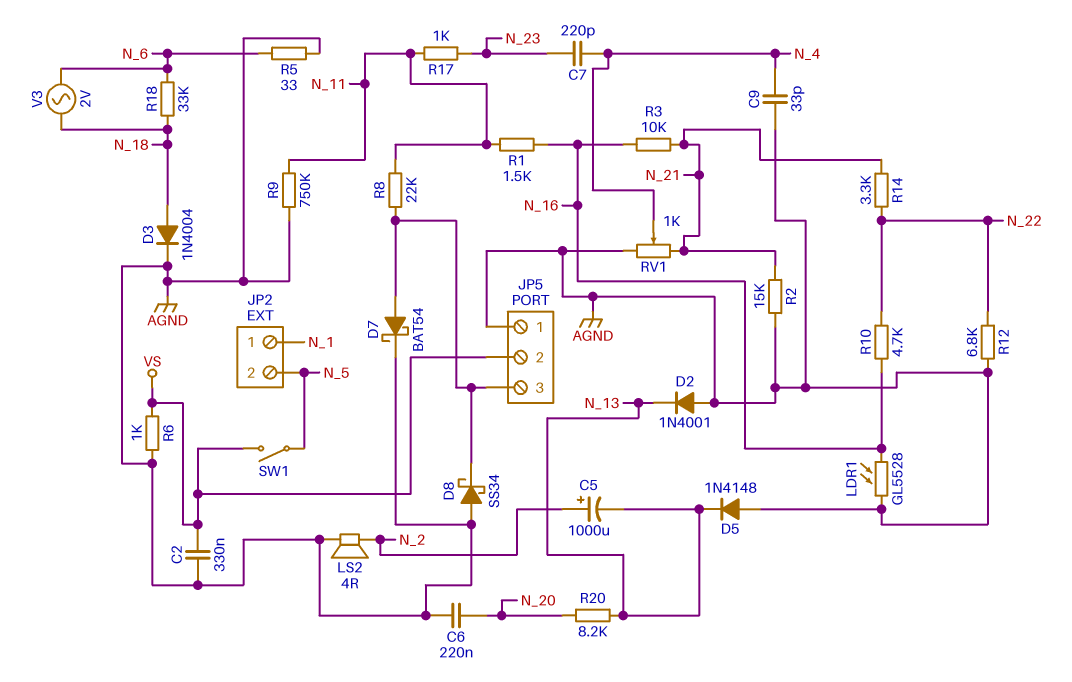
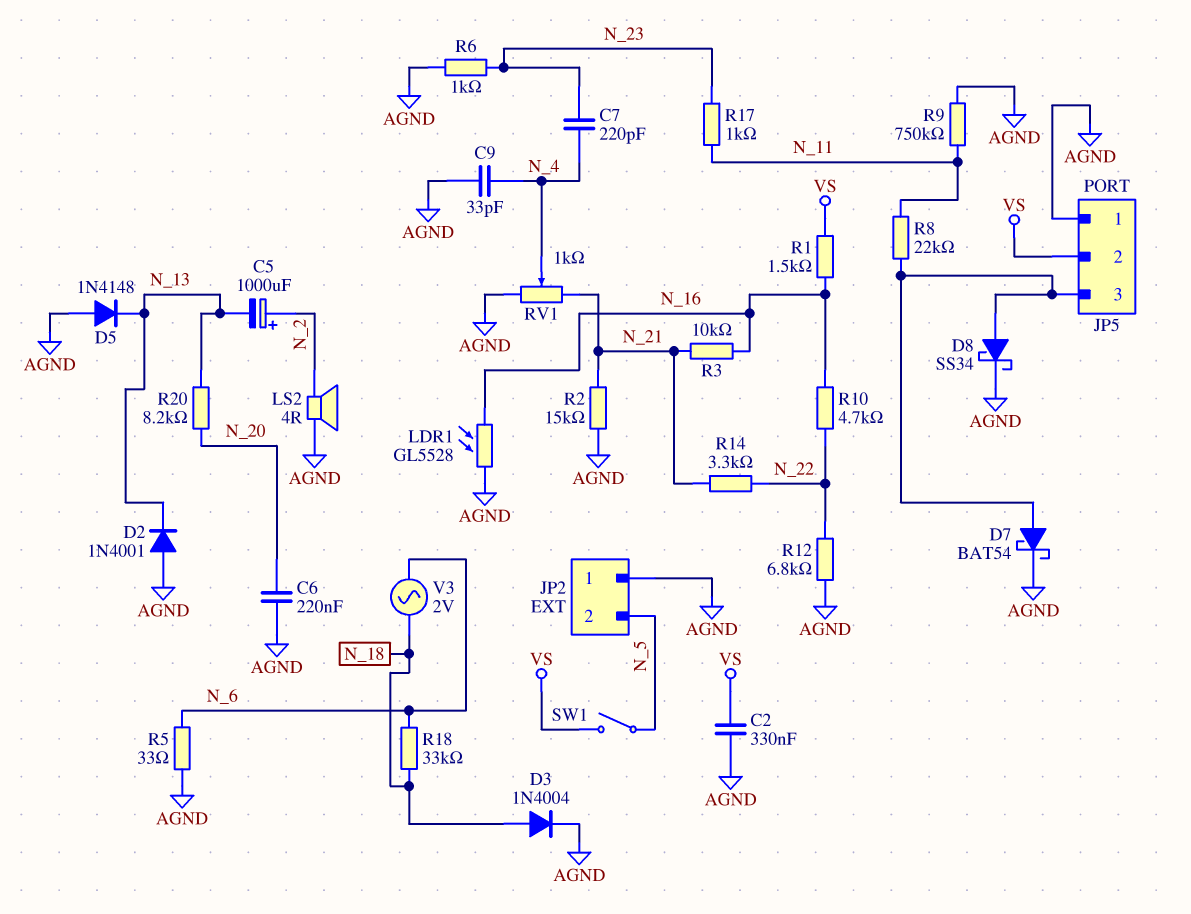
D8: schottky SS34 (A AGND, K JP5/3) -> schottky SS34 (A JP5/3, K AGND)
JP2 pin 1: N_1 -> AGND
R1: 1.5k (N_11, N_16) -> 1.5k (N_16, VS)
R6: 1k (AGND, VS) -> 1k (AGND, N_23)

